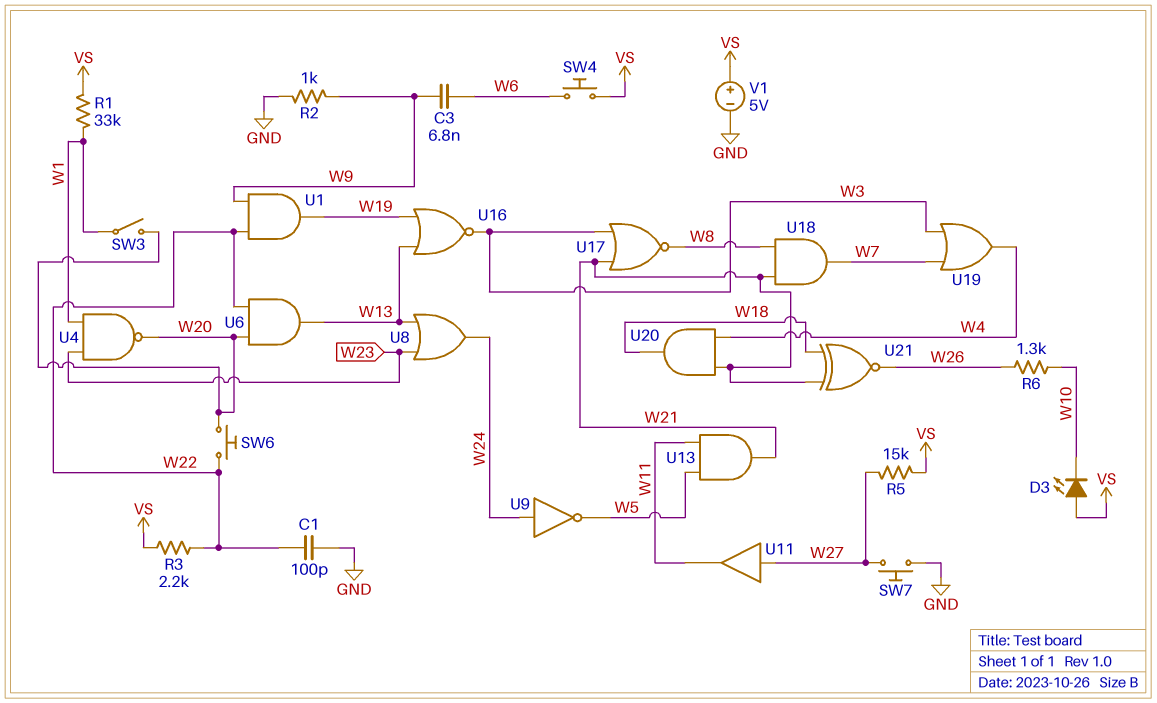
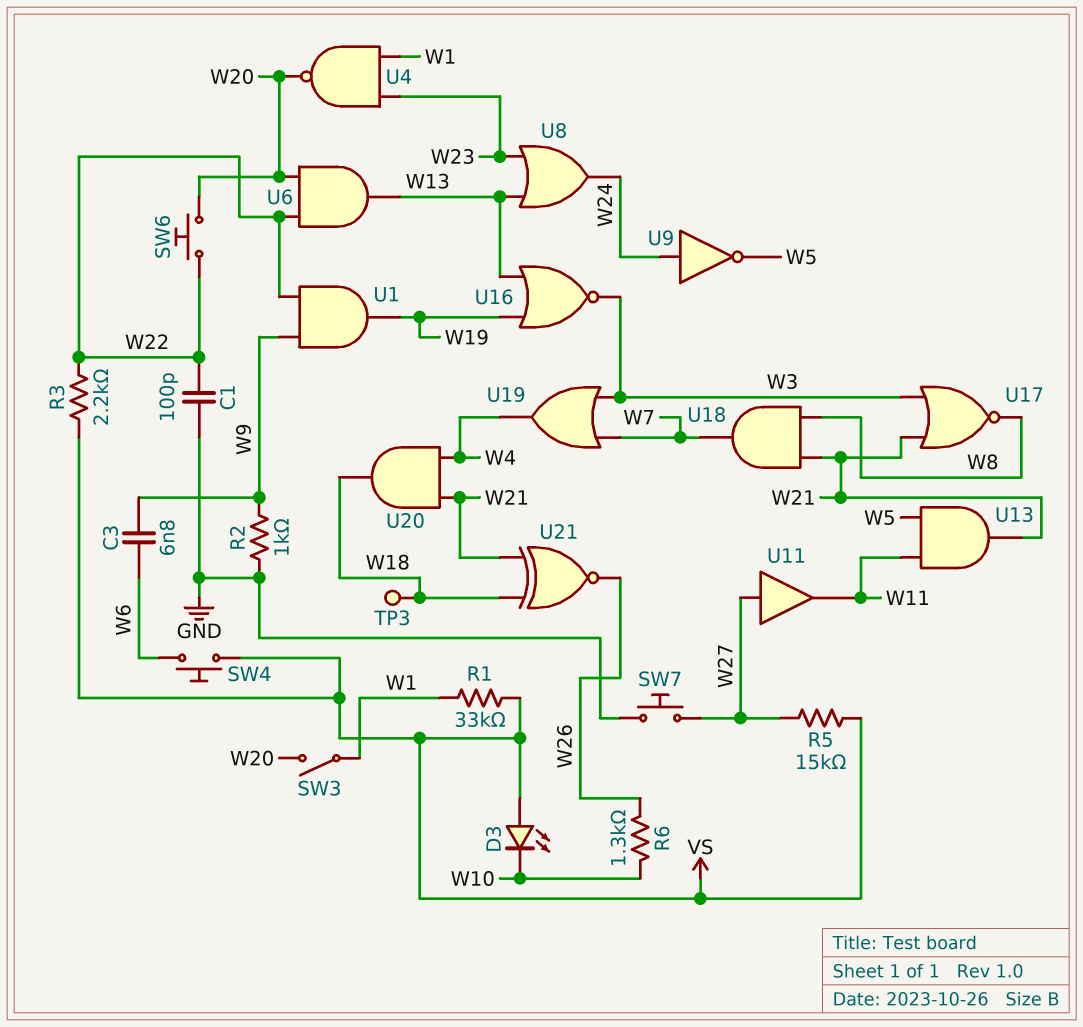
TP3: none -> test point (W18)
V1: 5V (plus VS, minus GND) -> none

